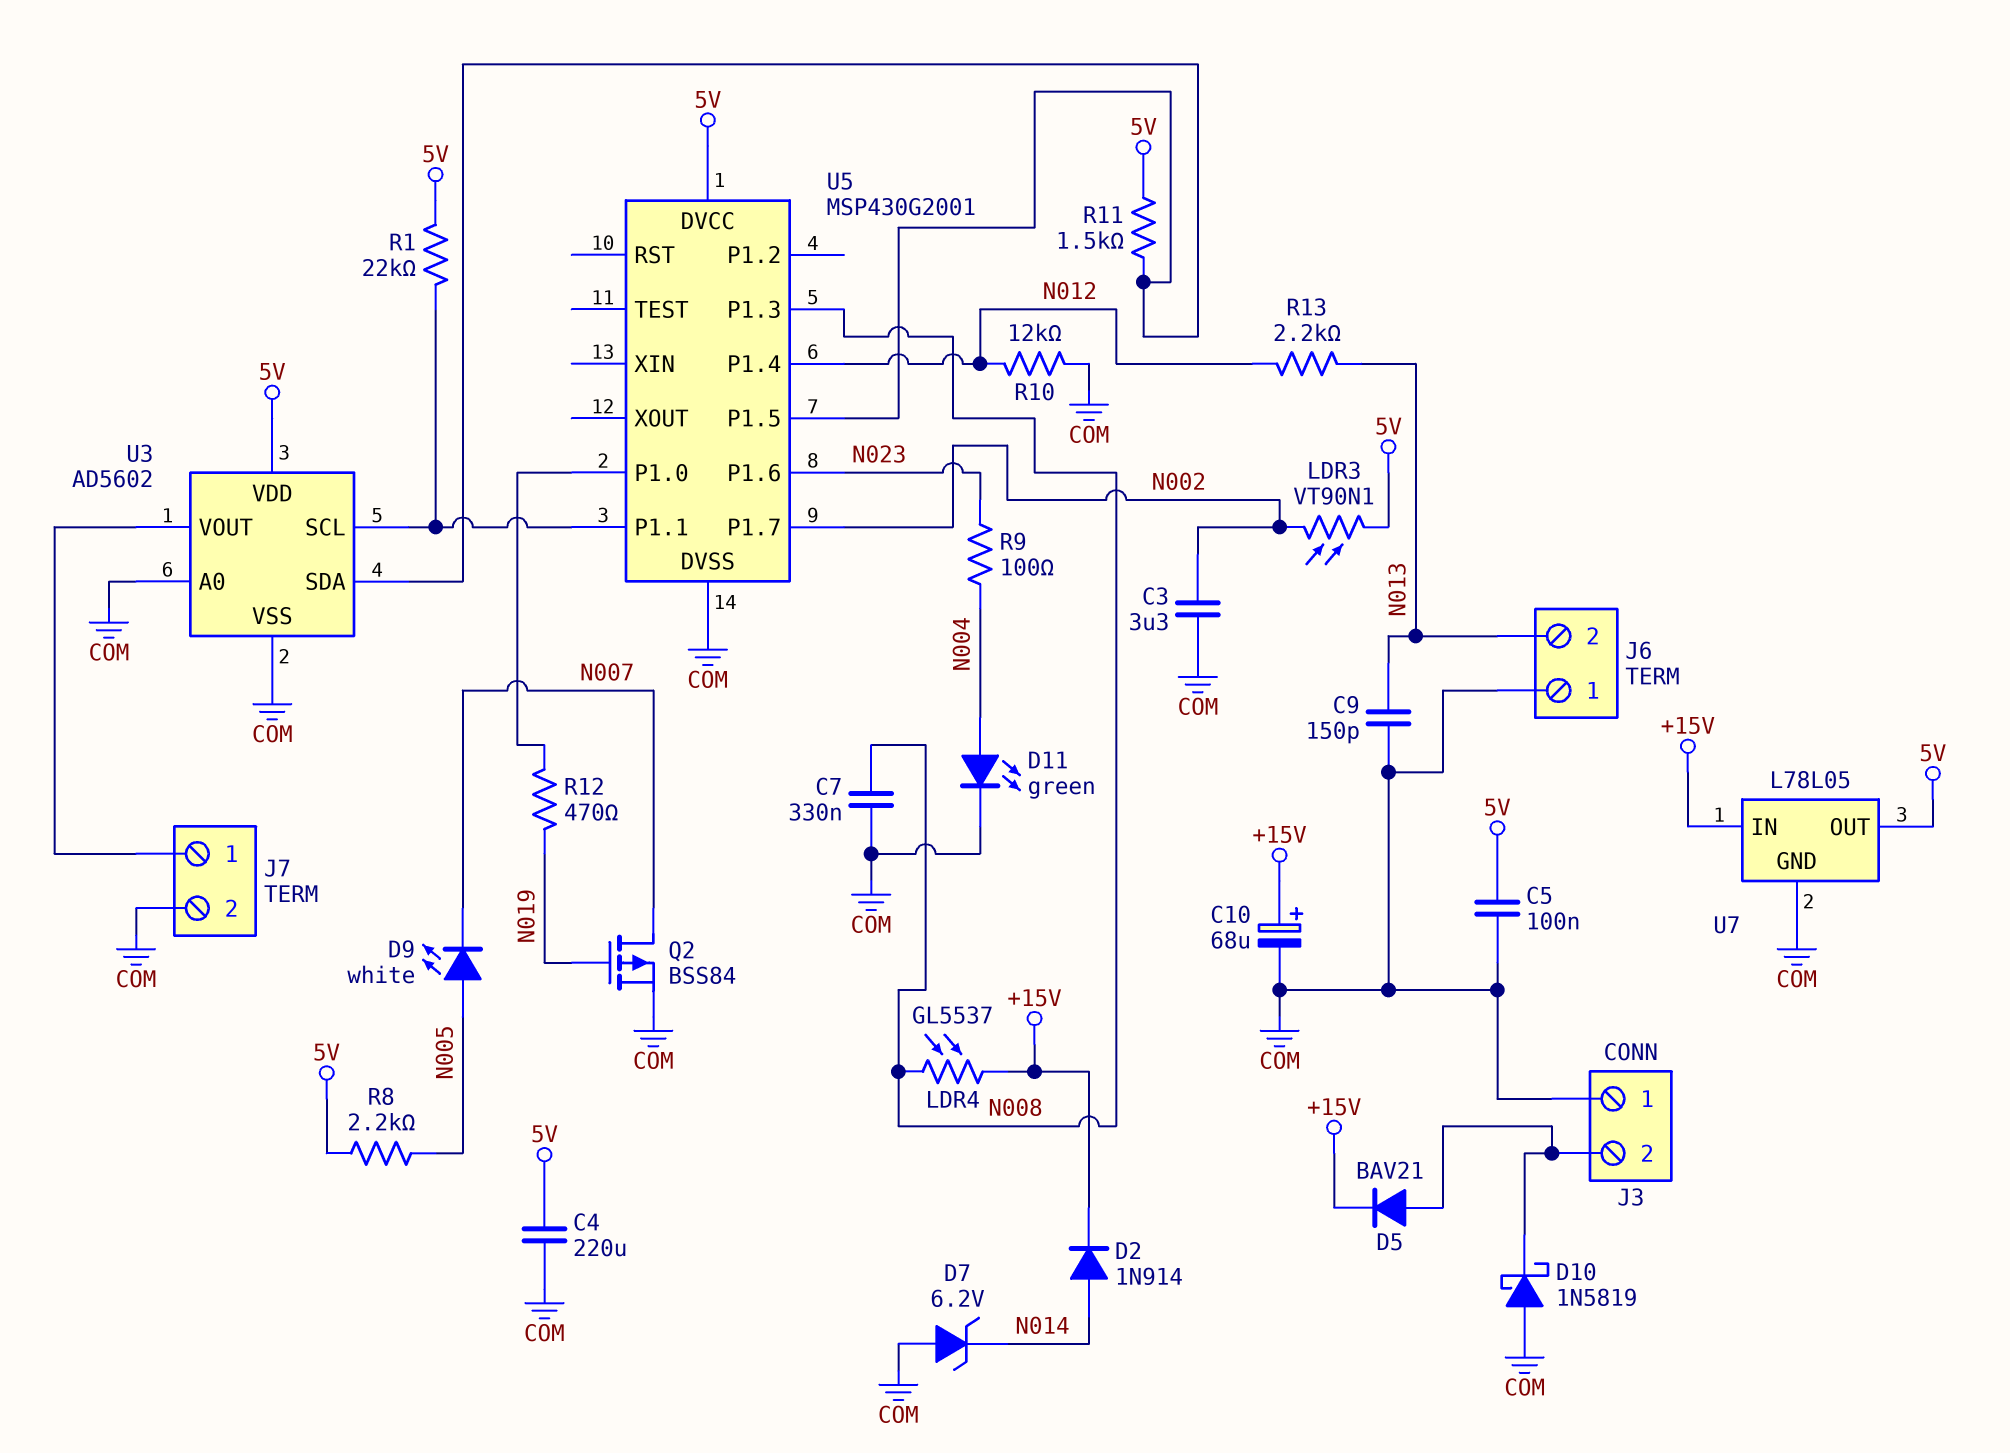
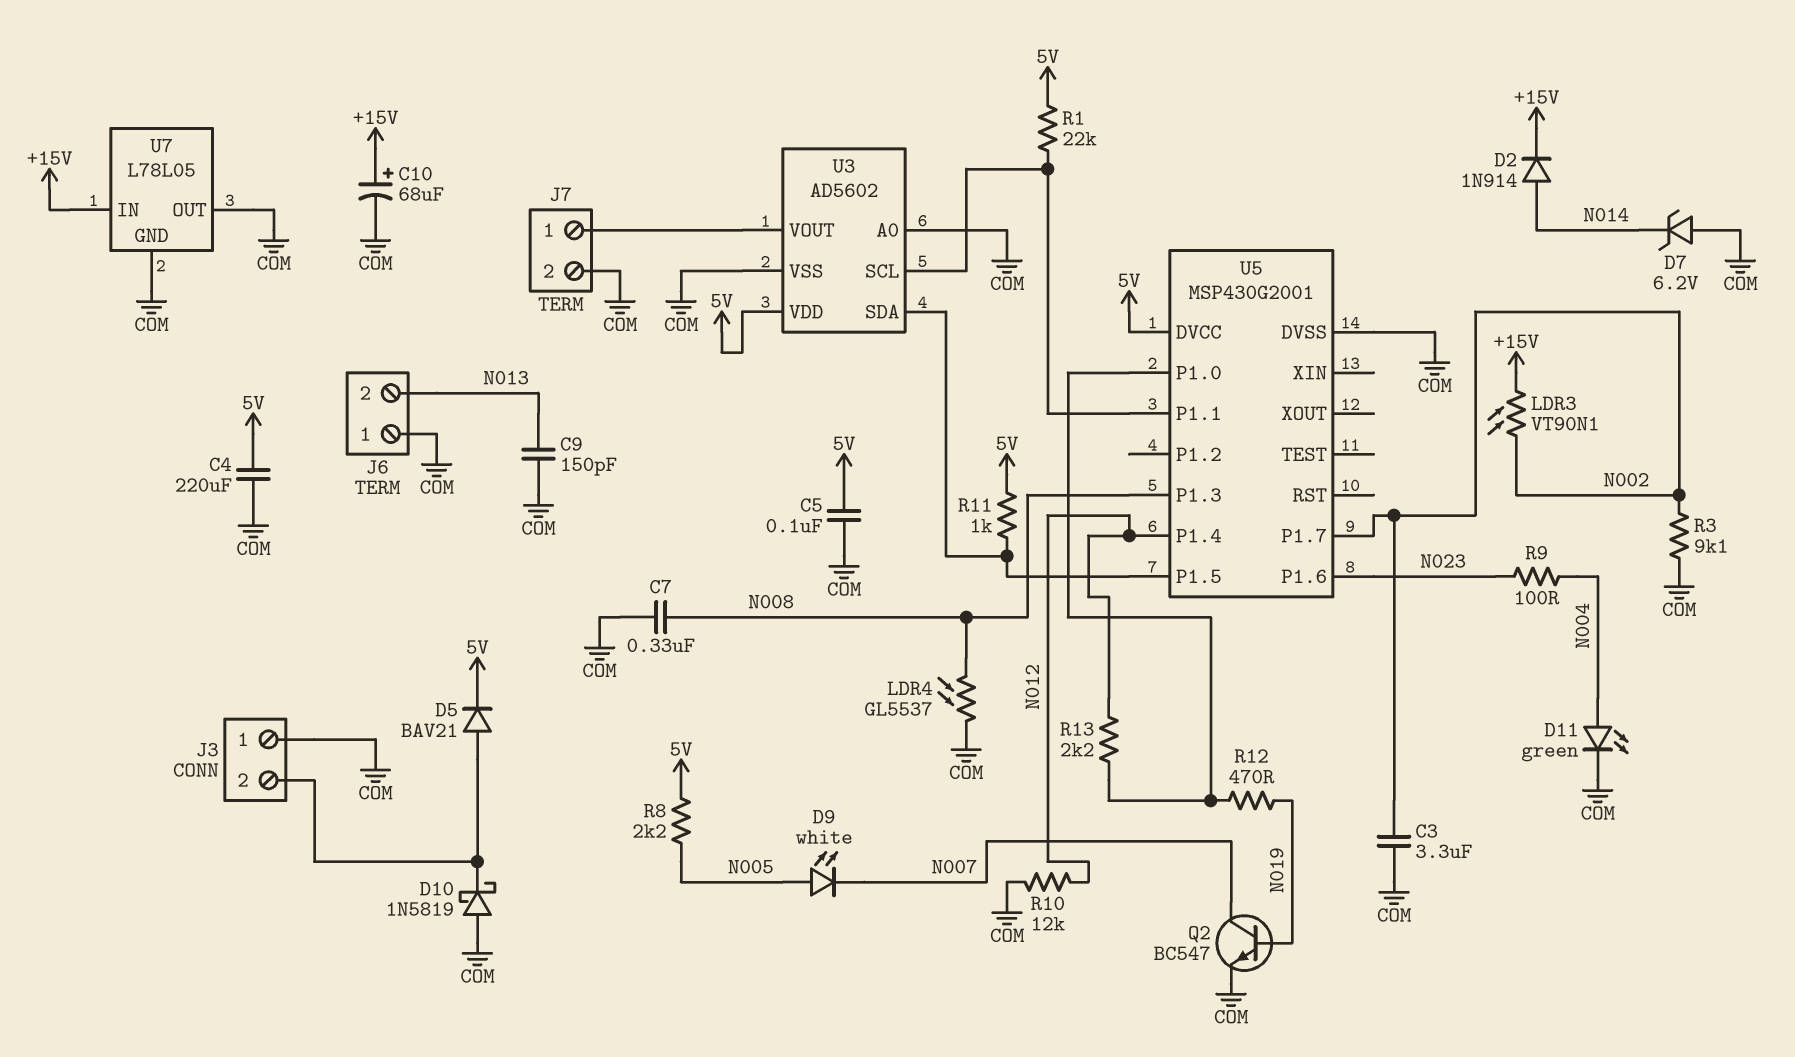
D5: diode BAV21 (A J3/2, K +15V) -> diode BAV21 (A J3/2, K 5V)
LDR3: VT90N1 (5V, N002) -> VT90N1 (+15V, N002)
LDR4: GL5537 (+15V, N008) -> GL5537 (COM, N008)
Q2: PMOS BSS84 (G N019, D N007, S COM) -> NPN BC547 (B N019, C N007, E COM)
R3: none -> 9.1k (COM, N002)
R11: 1.5k (5V, U3/SDA) -> 1k (5V, U3/SDA)
R13: 2.2k (N012, N013) -> 2.2k (N012, U5/P1.0)
U7 pin OUT: 5V -> COM

